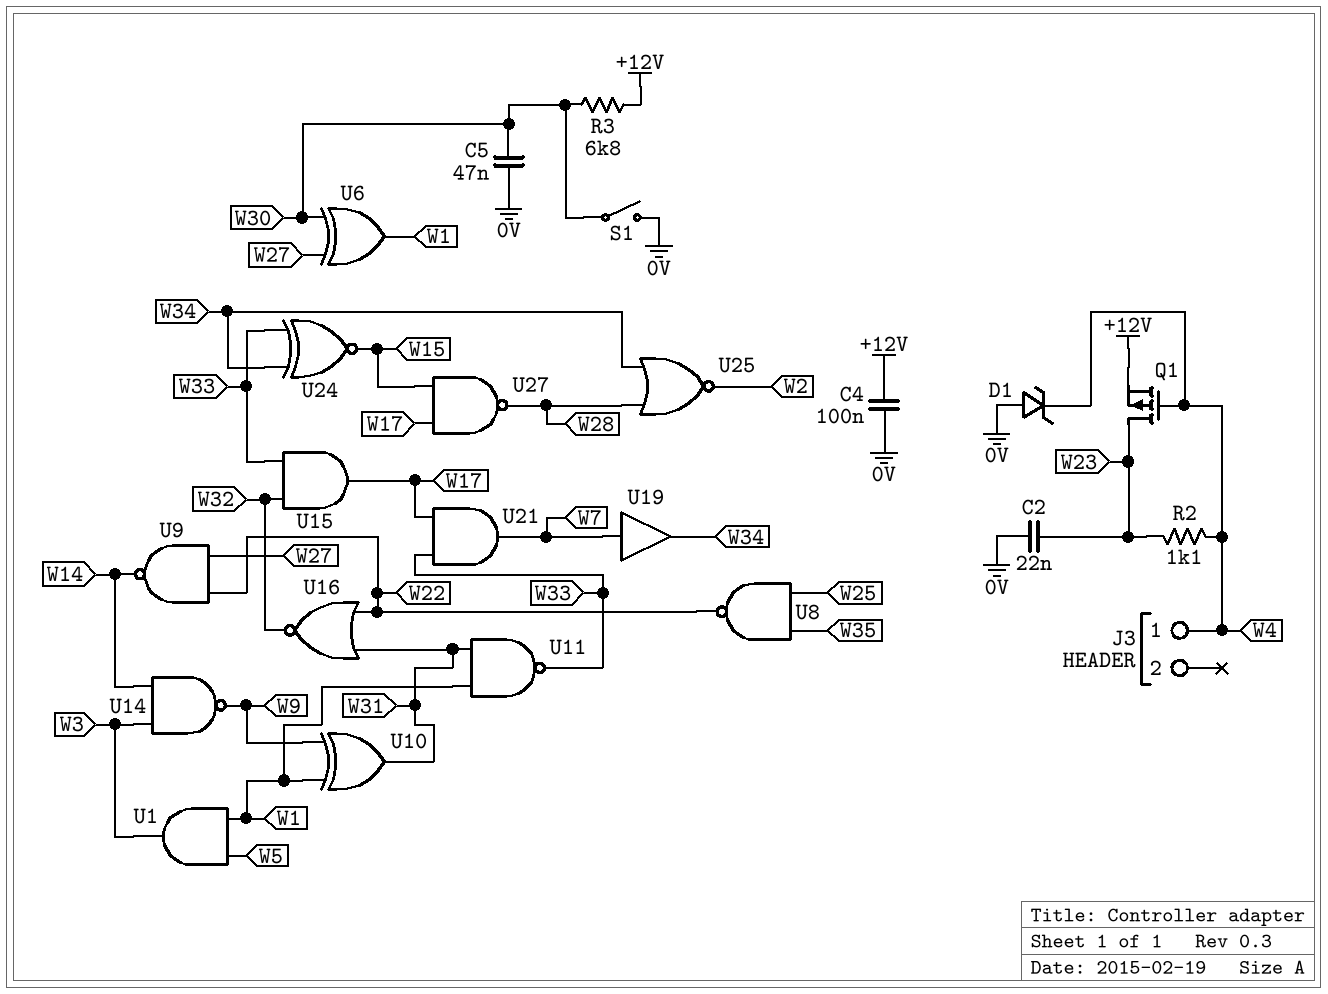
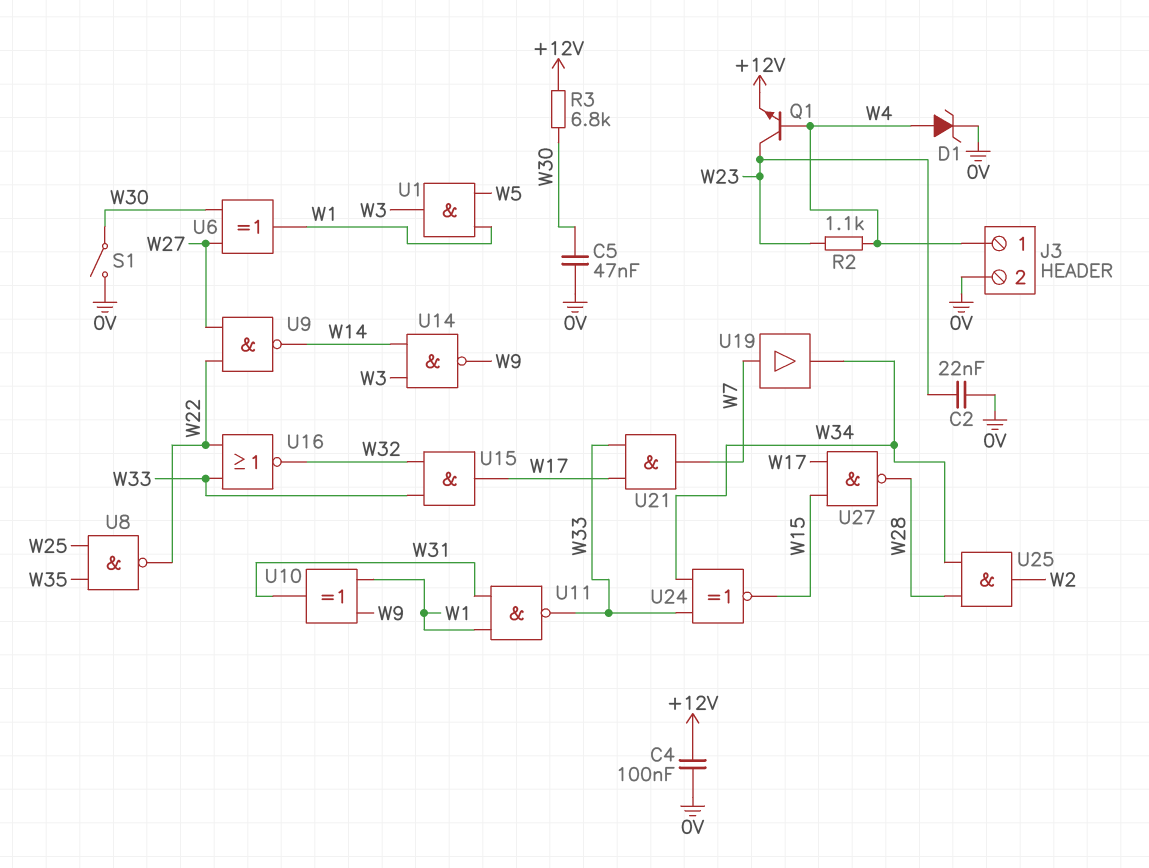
D1: zener (A 0V, K W4) -> zener (A W4, K 0V)
J3 pin 2: none -> 0V
Q1: PMOS (G W4, D W23, S +12V) -> NPN (B W4, C W23, E +12V)
U16: NOR (in W22, in W31, out W32) -> NOR (in W22, in W33, out W32)
U25: NOR (in W28, in W34, out W2) -> AND (in W28, in W34, out W2)

